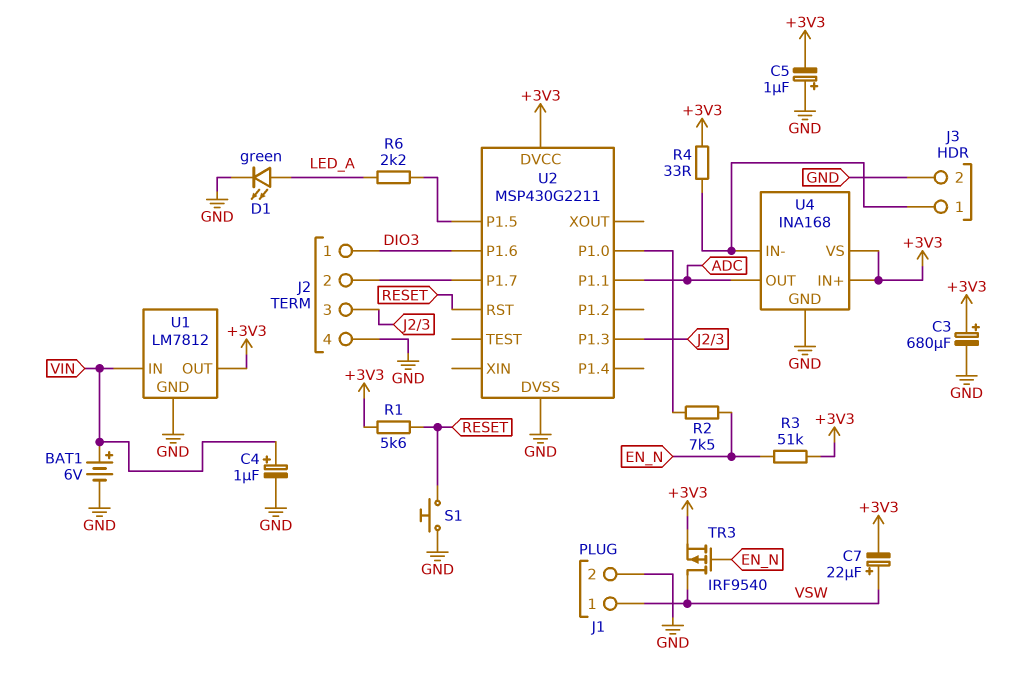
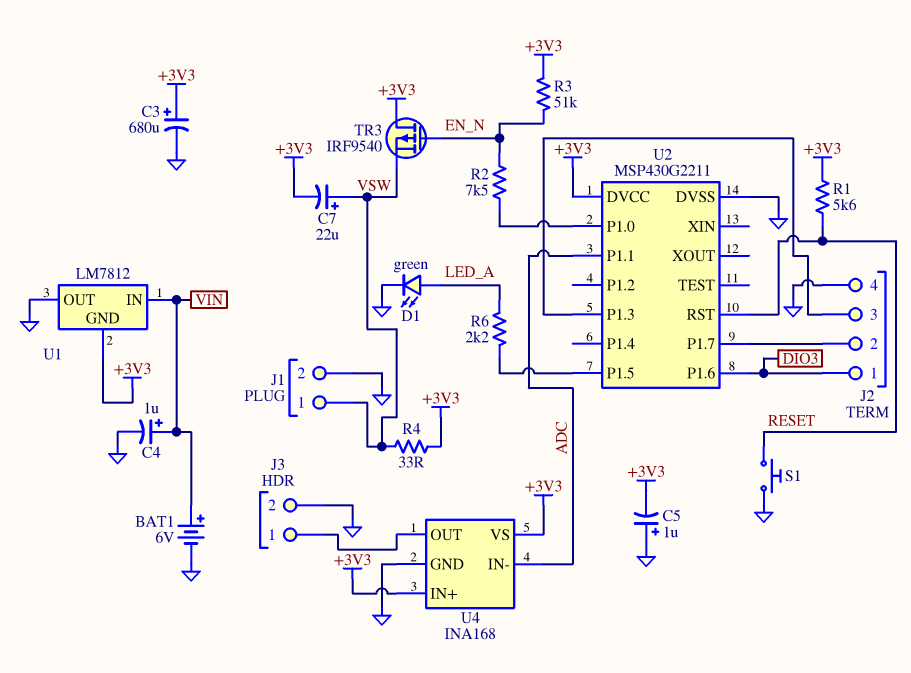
R4: 33 (+3V3, J3/1) -> 33 (+3V3, VSW)
TR3: PMOS IRF9540 (G EN_N, D VSW, S +3V3) -> PMOS IRF9540 (G EN_N, D +3V3, S VSW)
U1 pin GND: GND -> +3V3
U1 pin OUT: +3V3 -> GND
U4 pin IN-: J3/1 -> ADC
U4 pin OUT: ADC -> J3/1

